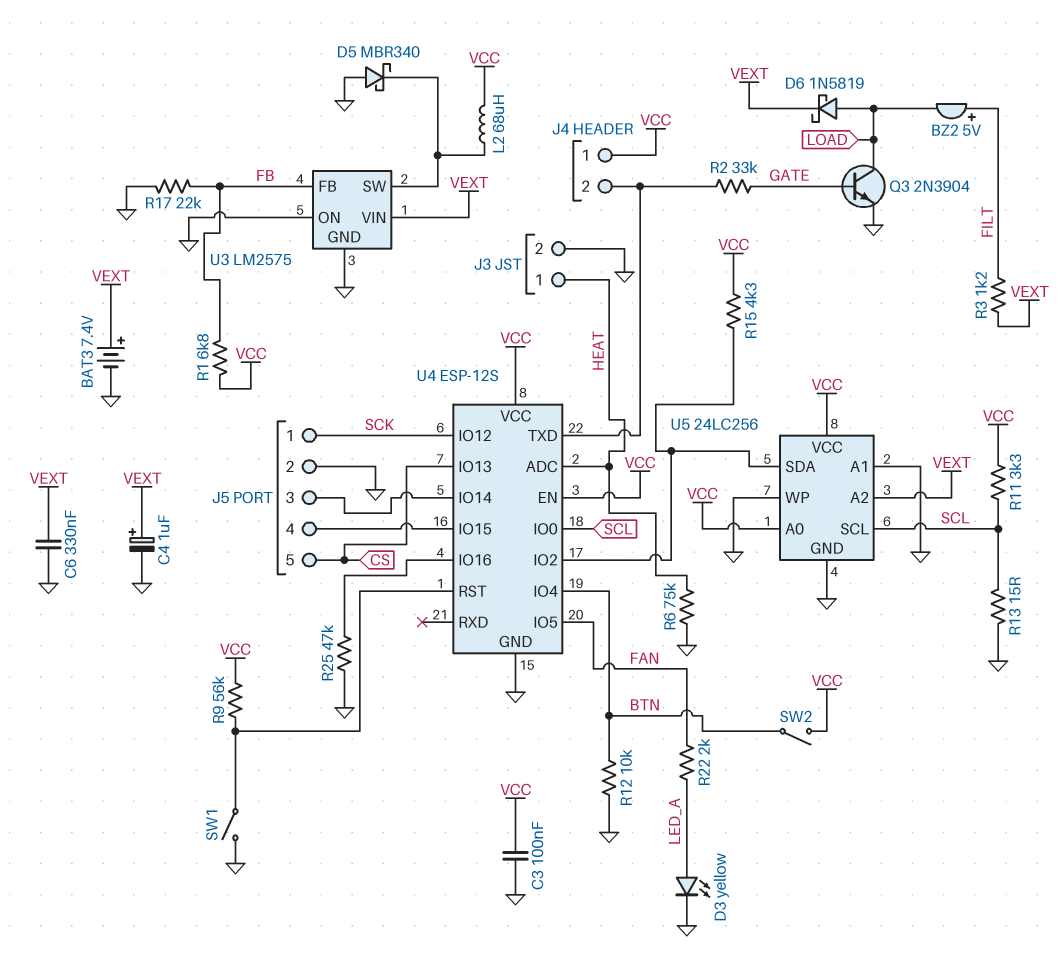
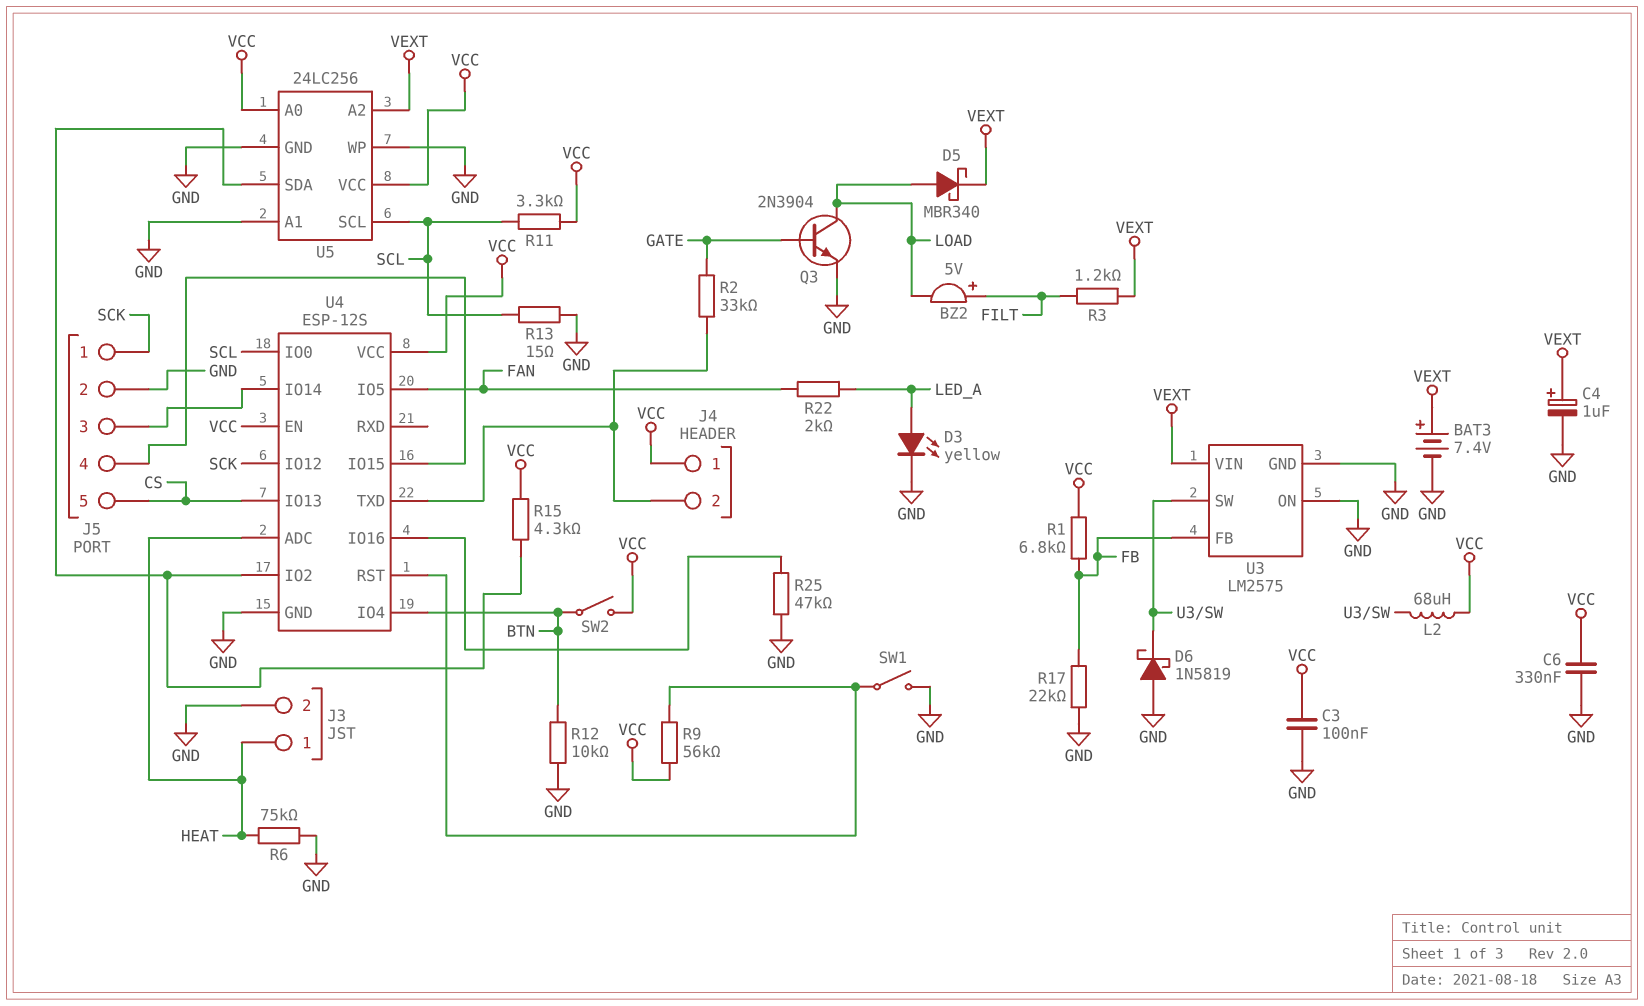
C6: 330nF (GND, VEXT) -> 330nF (GND, VCC)
D5: schottky MBR340 (A GND, K U3/SW) -> schottky MBR340 (A LOAD, K VEXT)
D6: schottky 1N5819 (A LOAD, K VEXT) -> schottky 1N5819 (A GND, K U3/SW)

